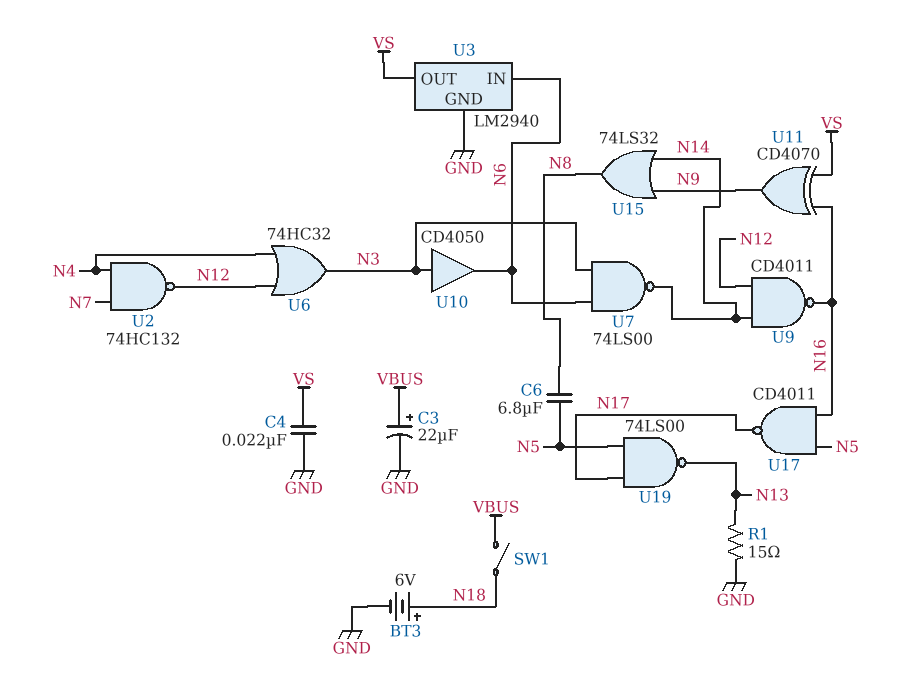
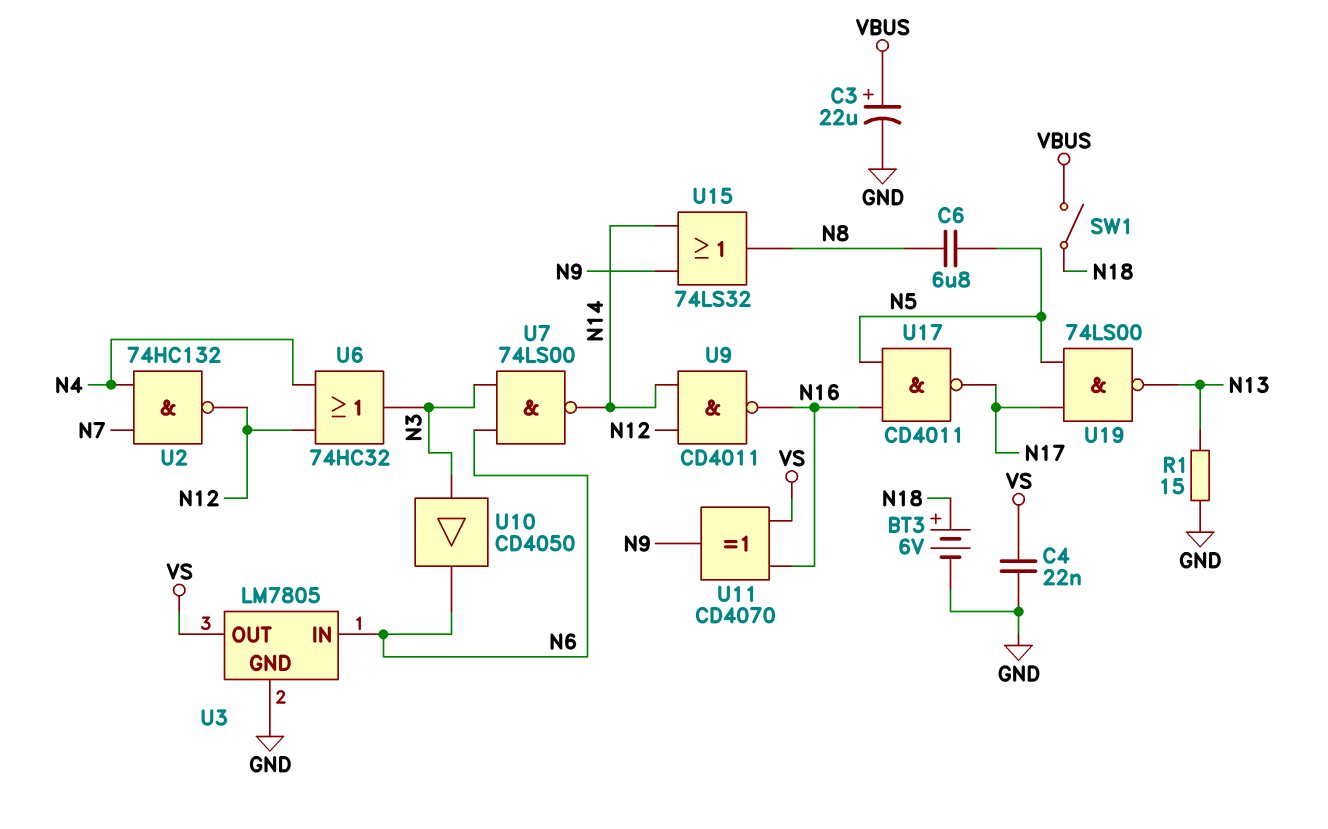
U3: LM2940 -> LM7805

